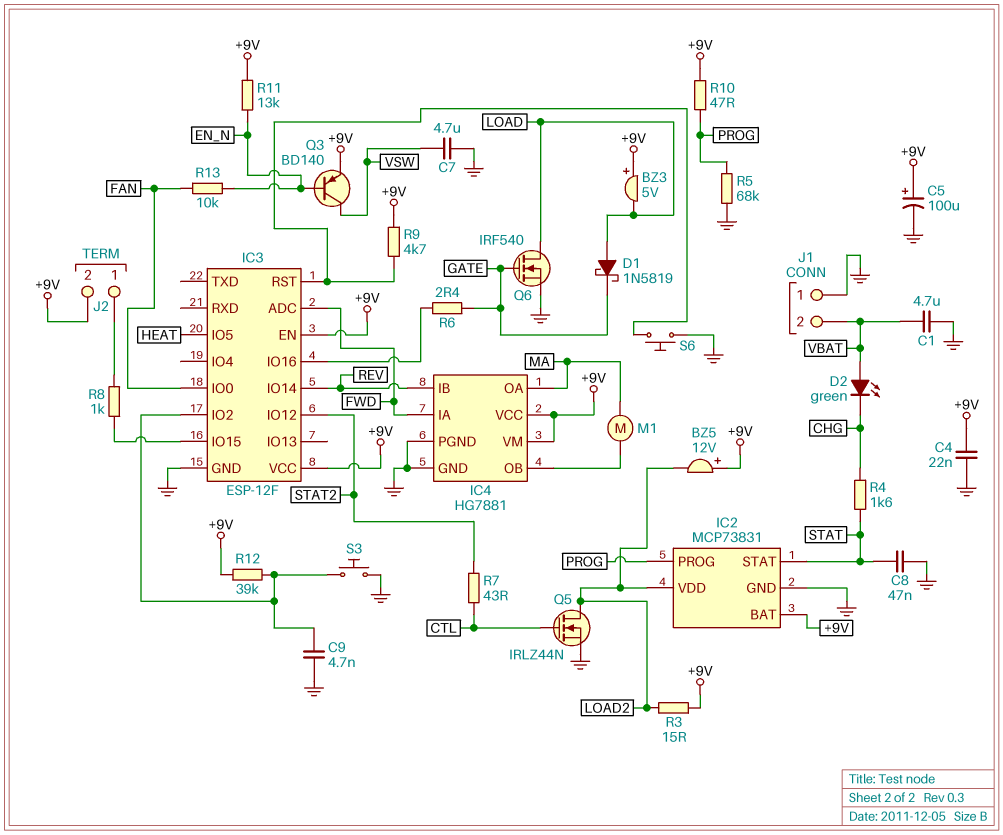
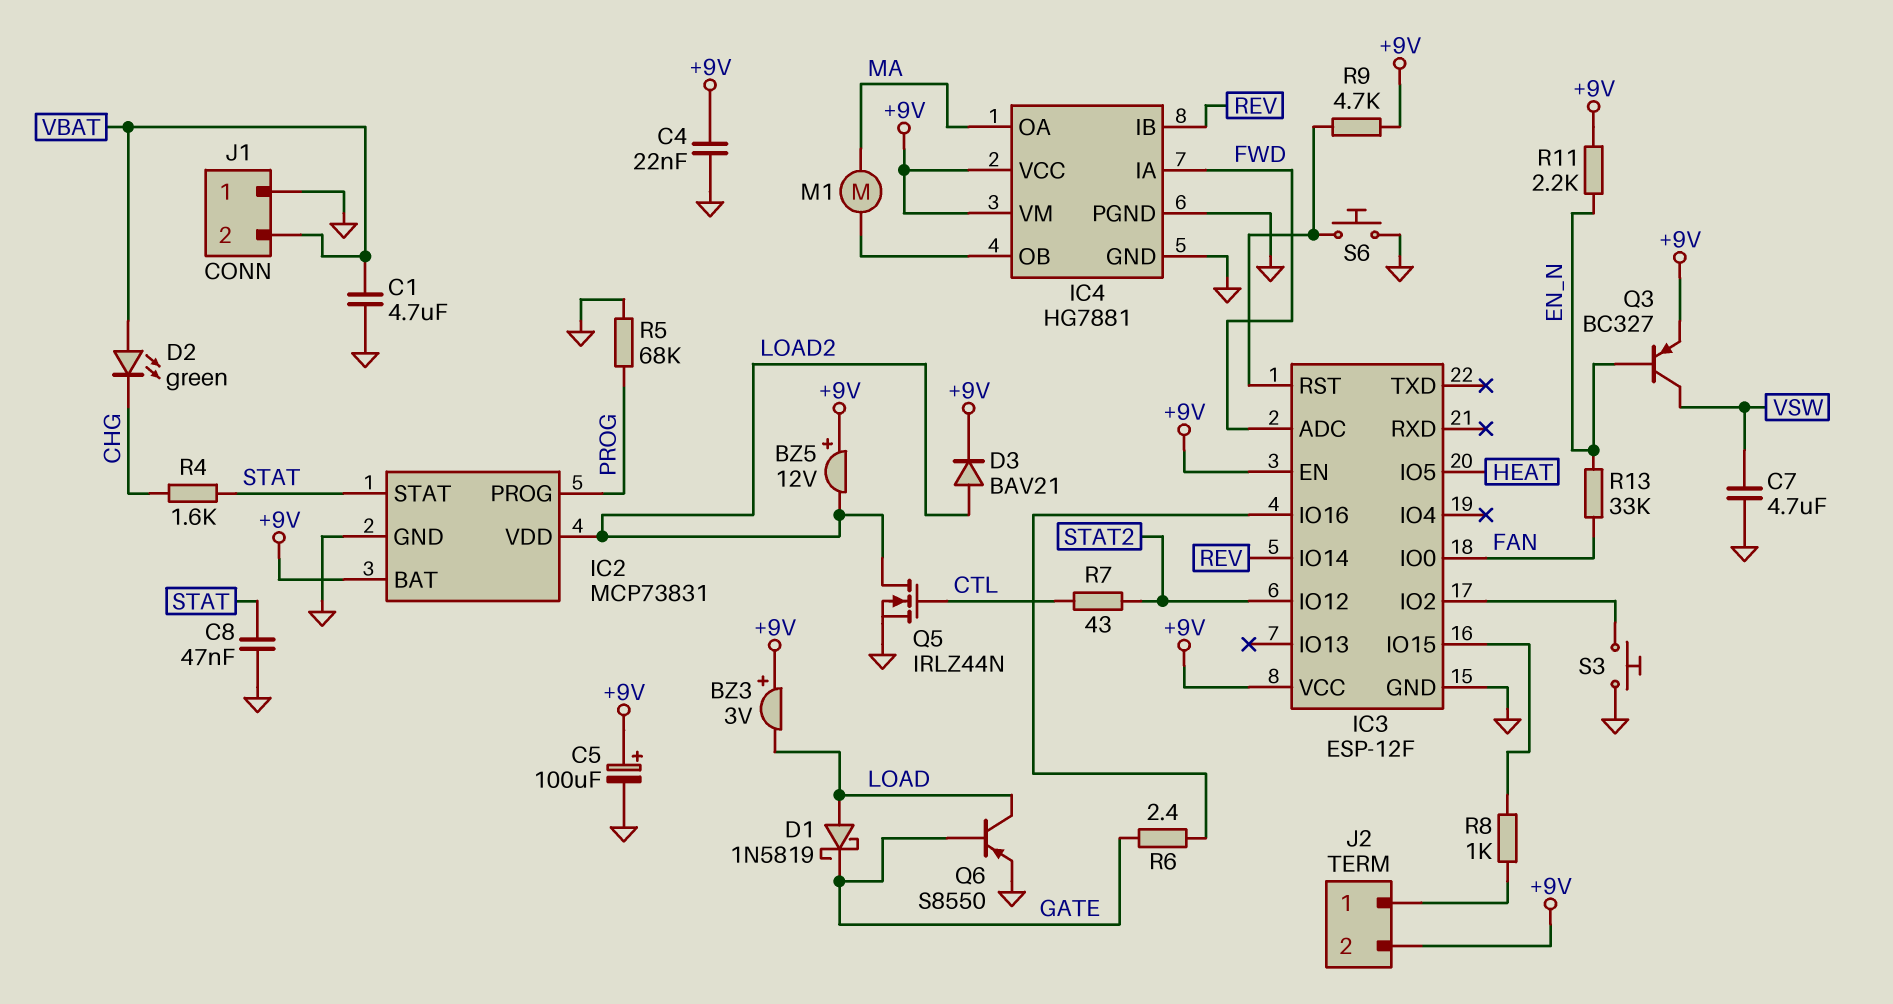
BZ3: buzzer 5V (plus +9V, minus LOAD) -> buzzer 3V (plus +9V, minus LOAD)
C9: 4.7nF (GND, IC3/IO2) -> none
D3: none -> diode BAV21 (A LOAD2, K +9V)
Q3: PNP BD140 (B EN_N, C VSW, E +9V) -> PNP BC327 (B EN_N, C VSW, E +9V)
Q6: NMOS IRF540 (G GATE, D LOAD, S GND) -> PNP S8550 (B GATE, C LOAD, E GND)
R3: 15 (+9V, LOAD2) -> none
R10: 47 (+9V, PROG) -> none
R11: 13k (+9V, EN_N) -> 2.2k (+9V, EN_N)
R12: 39k (+9V, IC3/IO2) -> none
R13: 10k (EN_N, FAN) -> 33k (EN_N, FAN)

